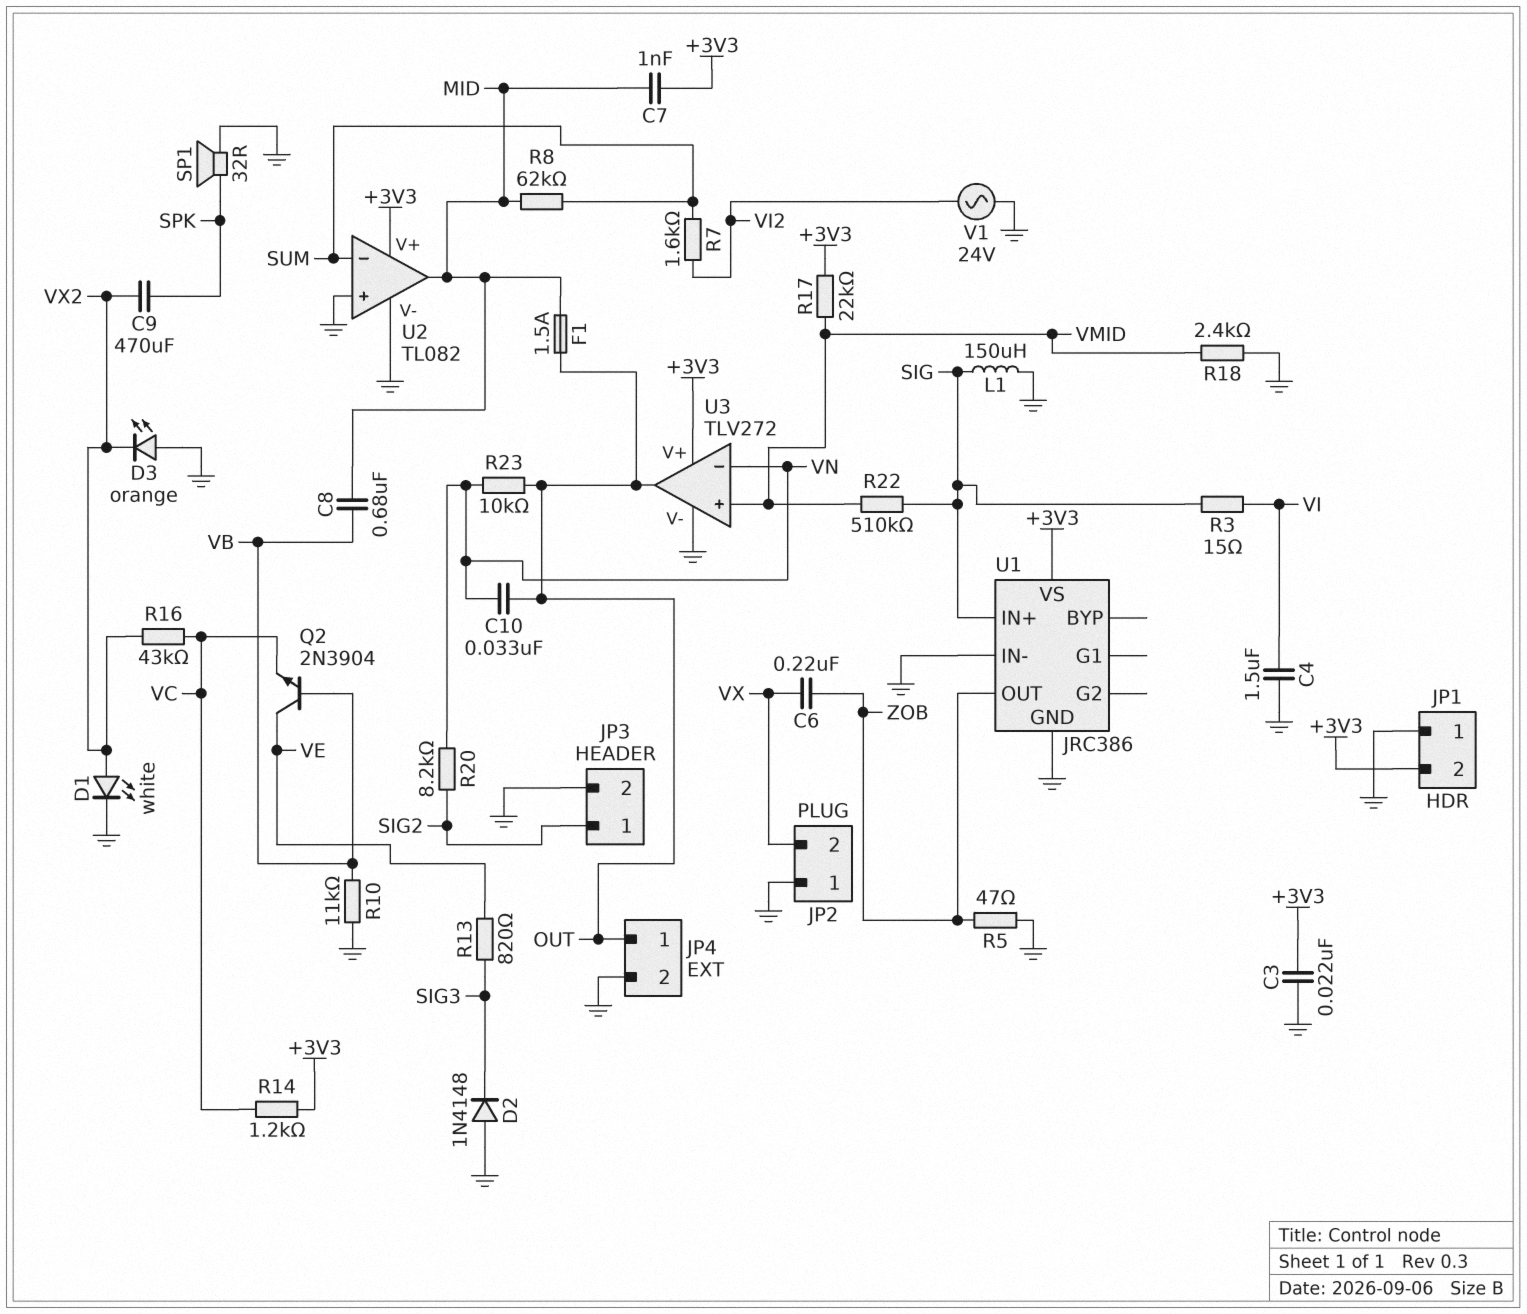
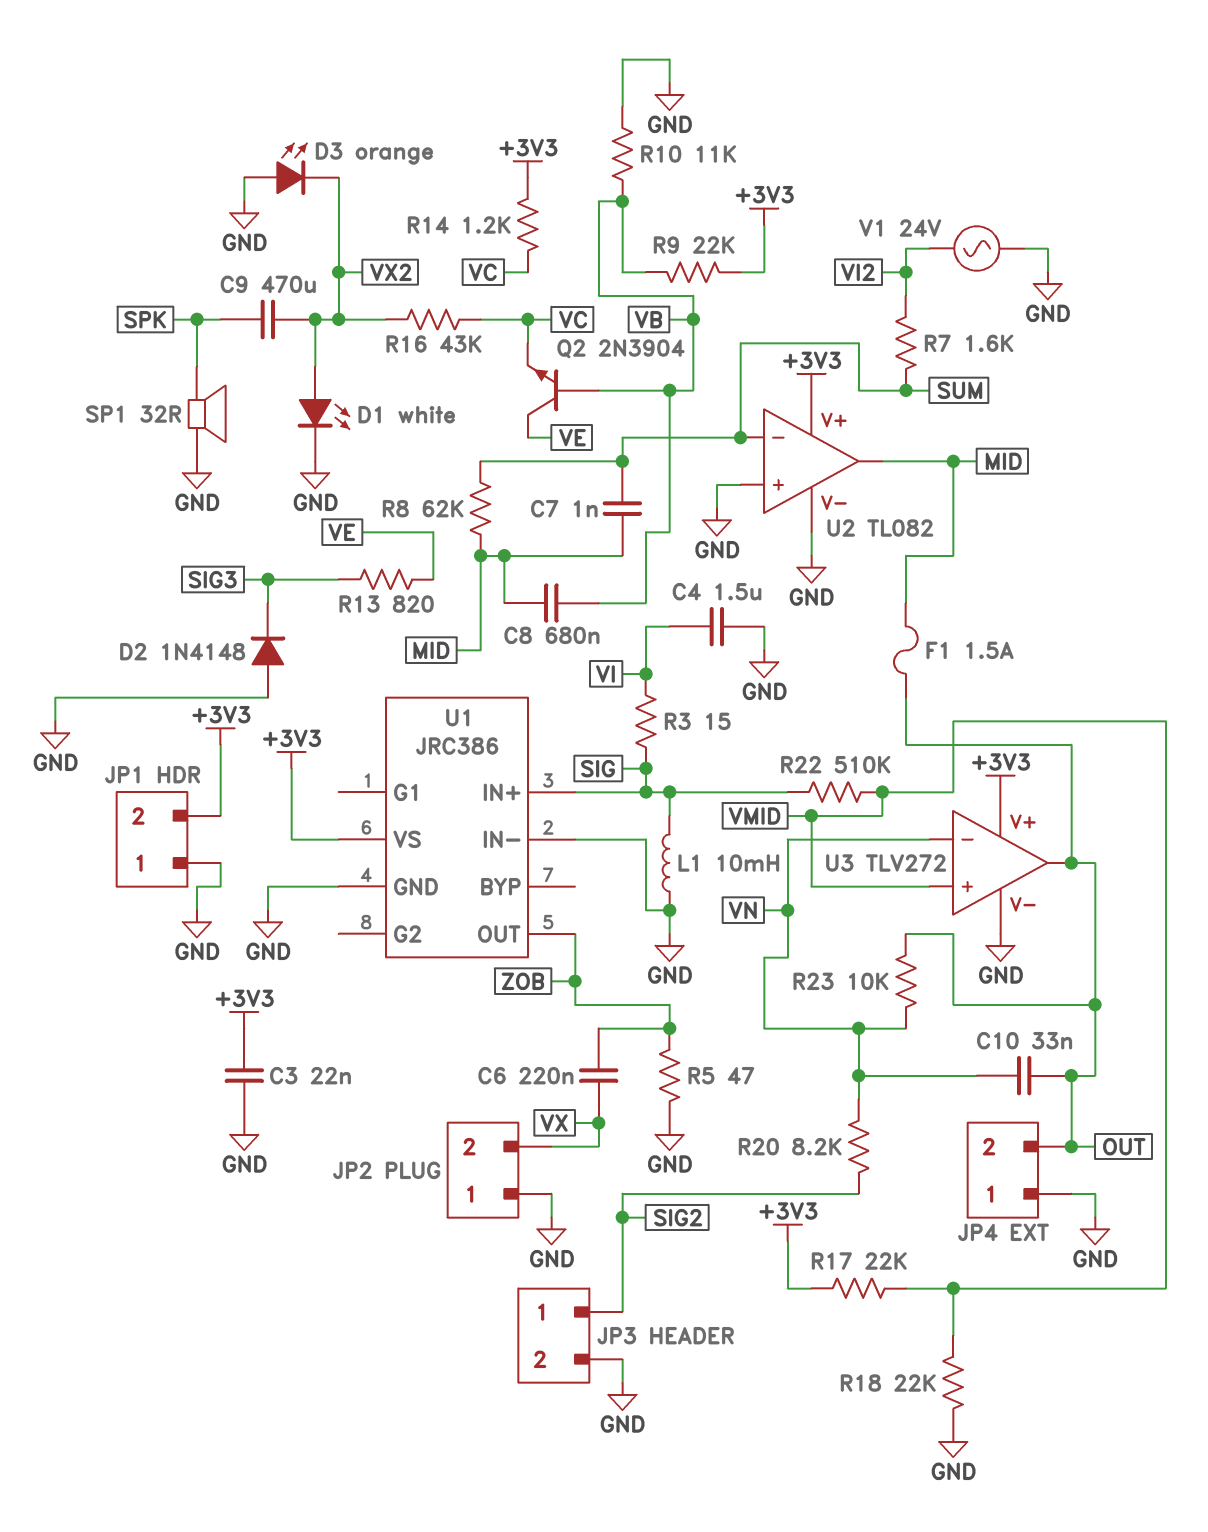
C7: 1nF (+3V3, MID) -> 1nF (MID, SUM)
JP4 pin 1: OUT -> GND
JP4 pin 2: GND -> OUT
L1: 150uH (GND, SIG) -> 10mH (GND, SIG)
R9: none -> 22k (+3V3, VB)
R18: 2.4k (GND, VMID) -> 22k (GND, VMID)

